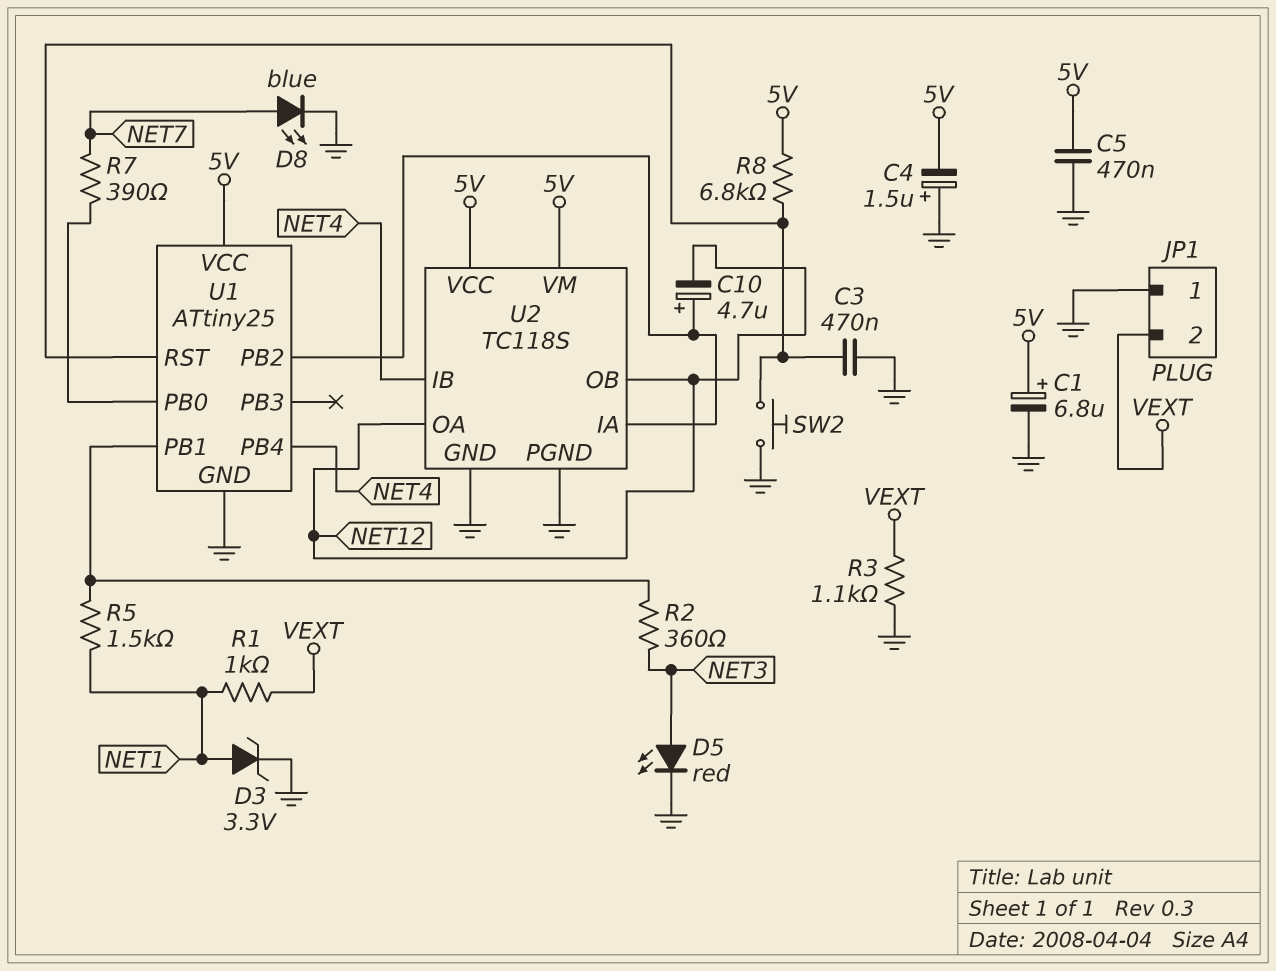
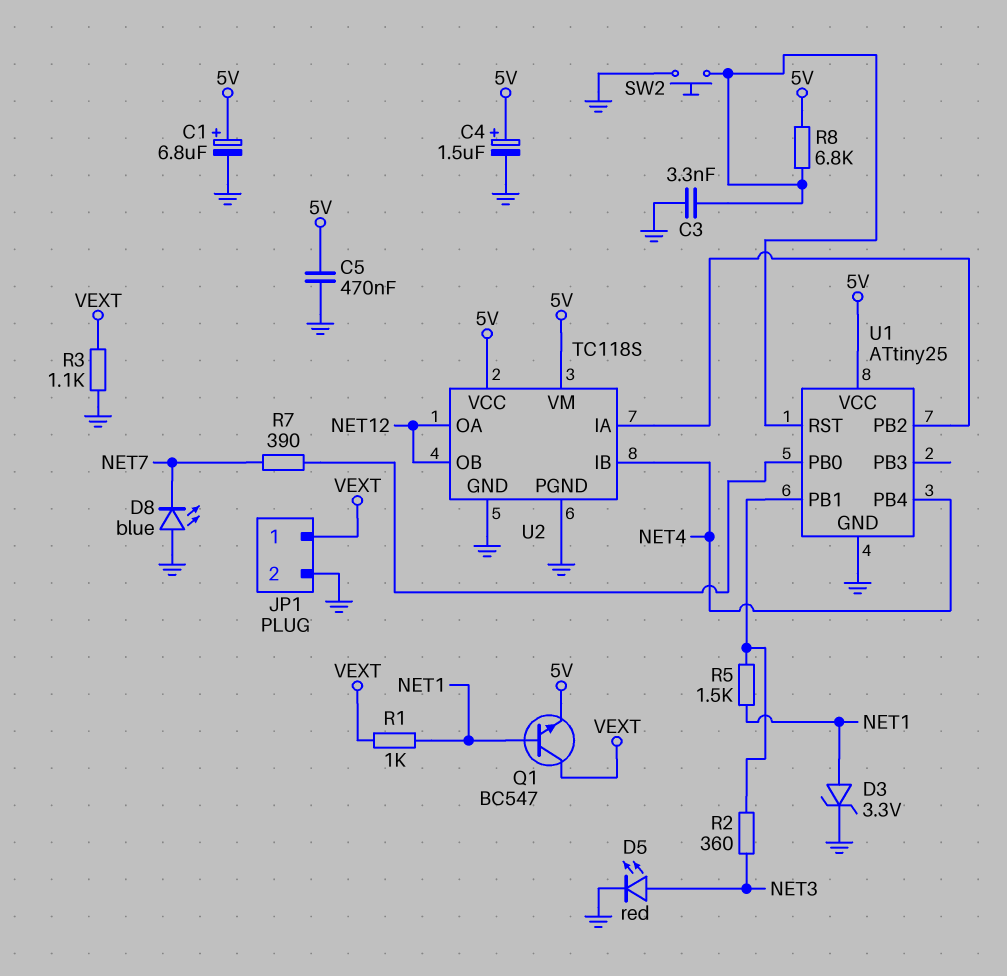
C3: 470nF (GND, U1/RST) -> 3.3nF (GND, U1/RST)
C4: 1.5uF (plus GND, minus 5V) -> 1.5uF (plus 5V, minus GND)
C10: 4.7uF (plus U1/PB2, minus NET12) -> none
D8: LED blue (A NET7, K GND) -> LED blue (A GND, K NET7)
JP1 pin 1: GND -> VEXT
JP1 pin 2: VEXT -> GND
Q1: none -> NPN BC547 (B NET1, C VEXT, E 5V)

